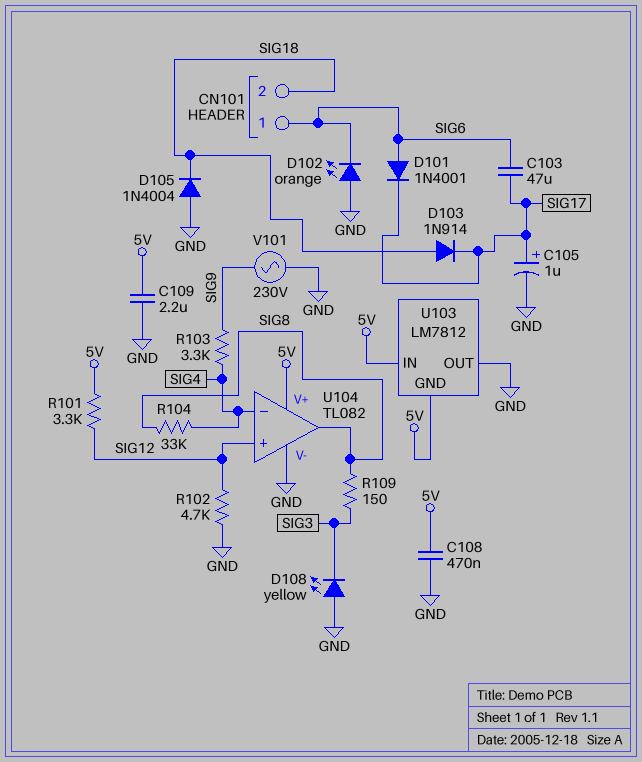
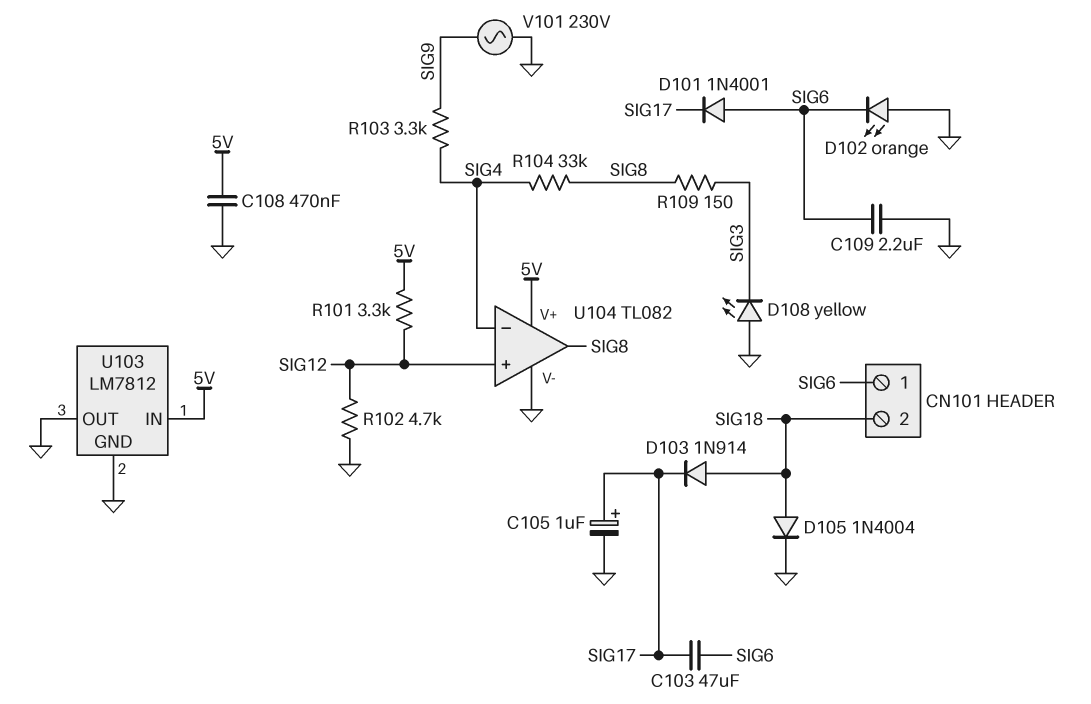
C109: 2.2uF (5V, GND) -> 2.2uF (GND, SIG6)
D105: diode 1N4004 (A GND, K SIG18) -> diode 1N4004 (A SIG18, K GND)
U103 pin GND: 5V -> GND

